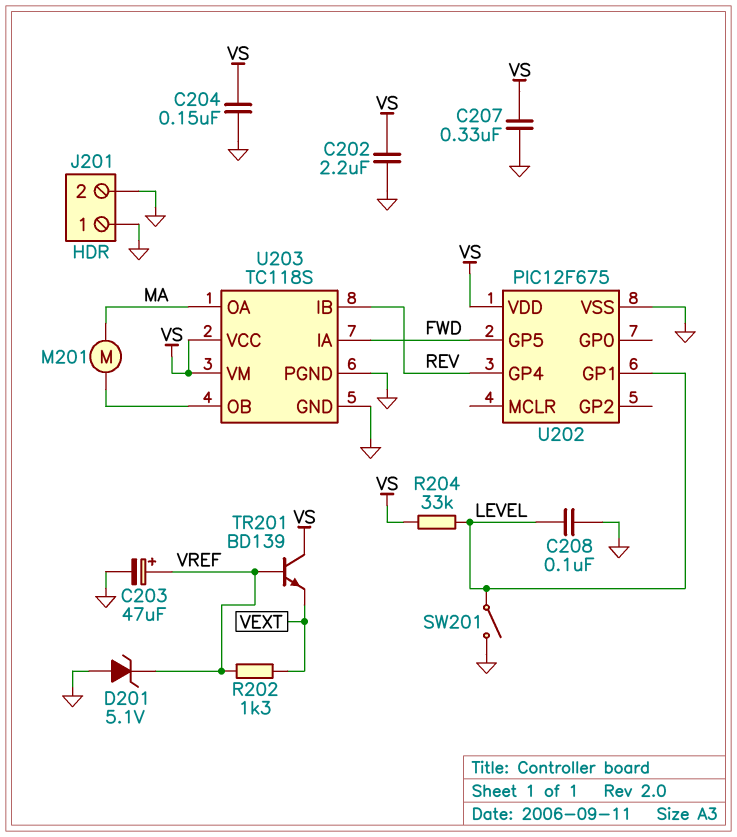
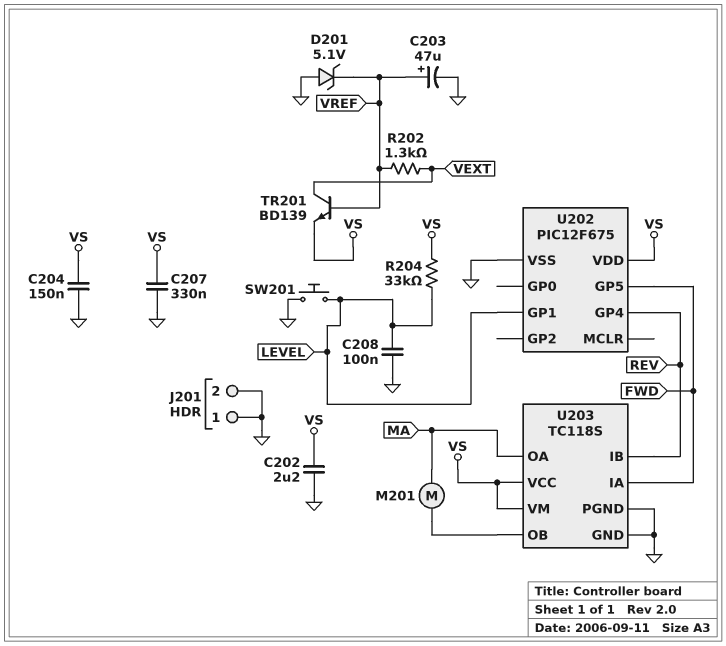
SW201: switch (GND, LEVEL) -> button (GND, LEVEL)
TR201: NPN BD139 (B VREF, C VS, E VEXT) -> NPN BD139 (B VREF, C VEXT, E VS)

